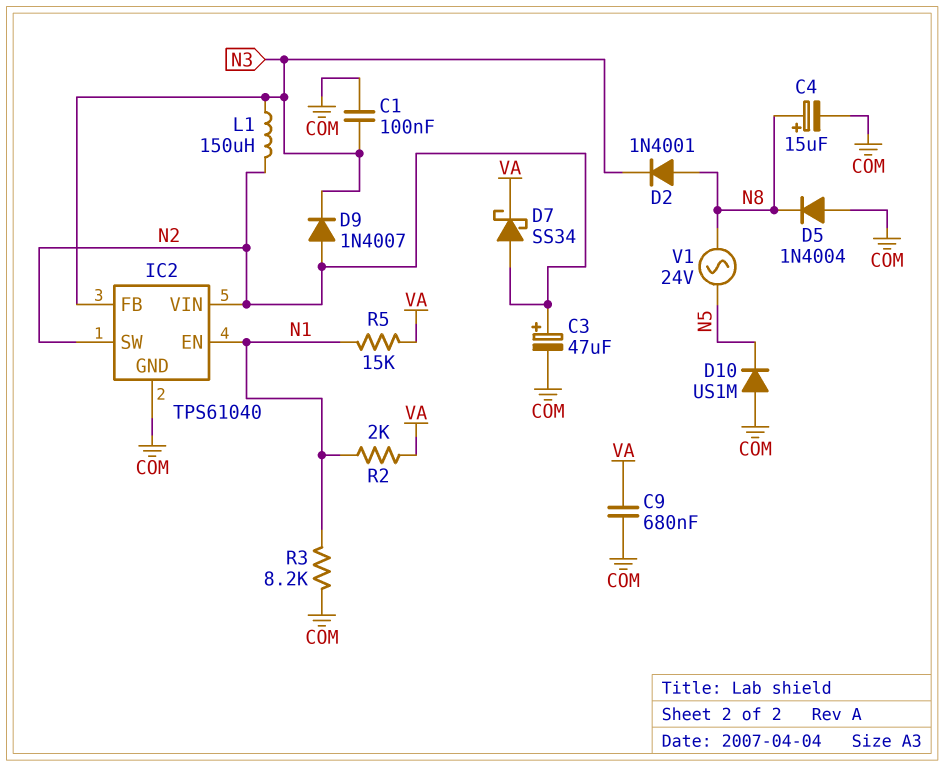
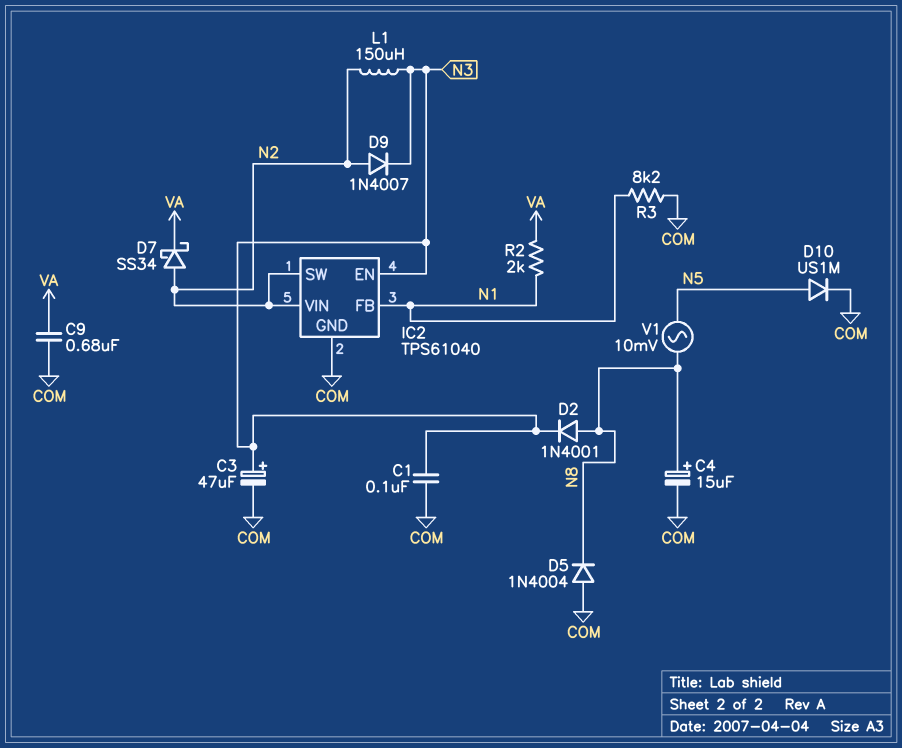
C3: 47uF (plus N2, minus COM) -> 47uF (plus N3, minus COM)
D10: diode US1M (A COM, K N5) -> diode US1M (A N5, K COM)
IC2 pin EN: N1 -> N3
IC2 pin FB: N3 -> N1
R5: 15k (N1, VA) -> none
V1: AC 24V (N5, N8) -> AC 10mV (N5, N8)

